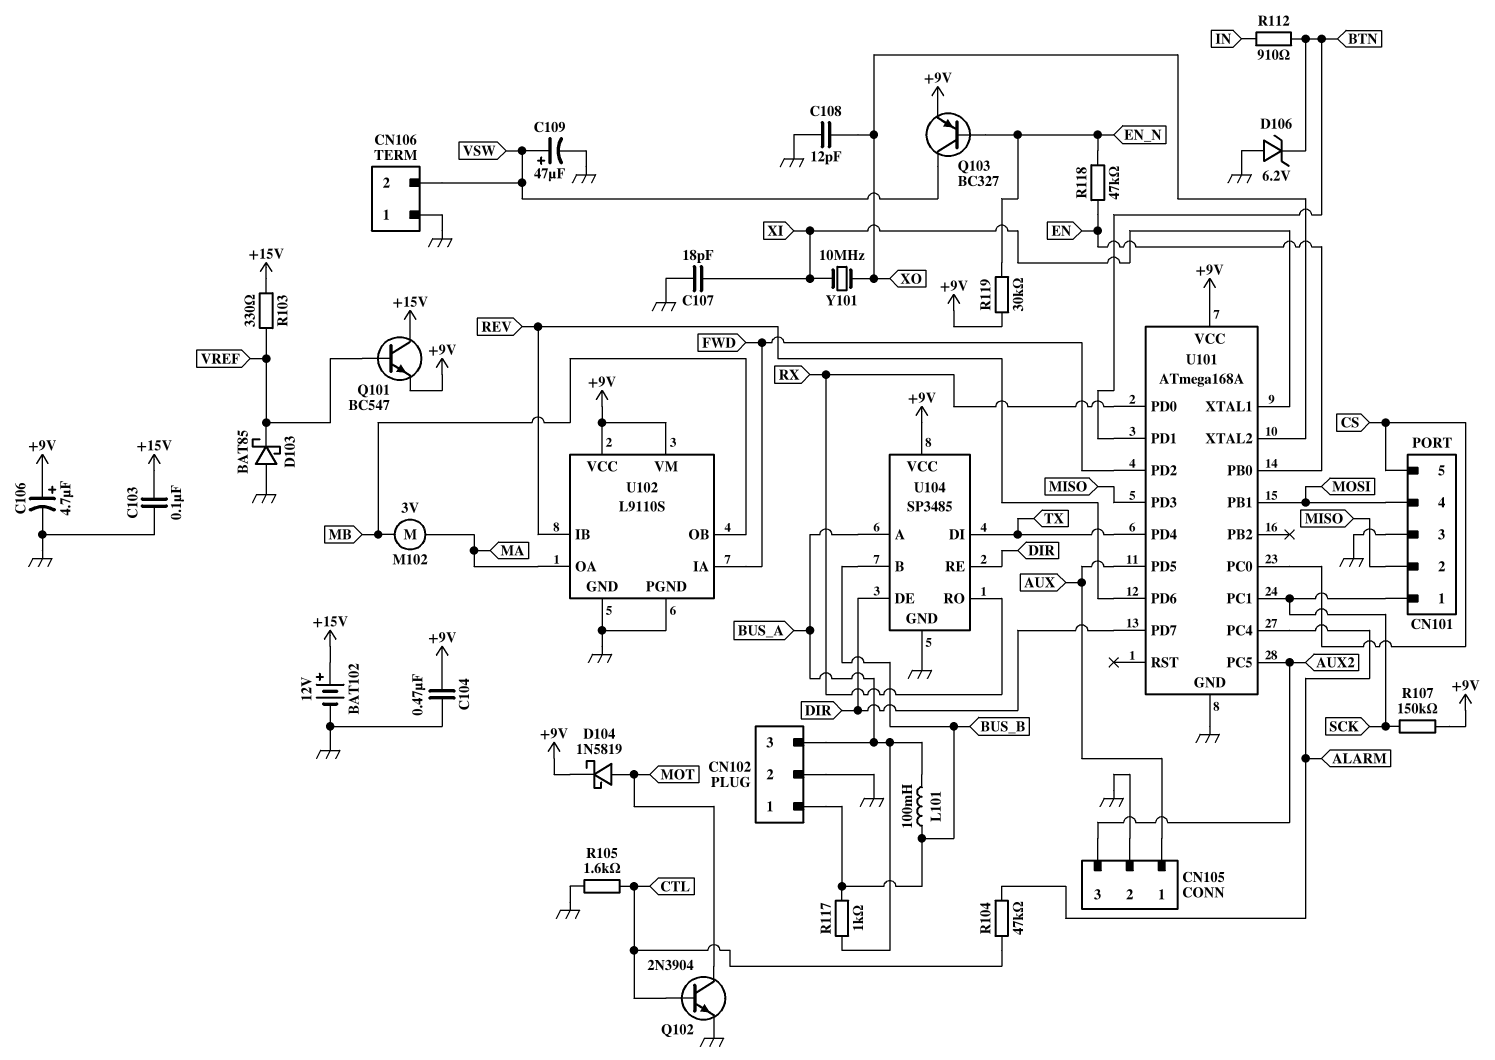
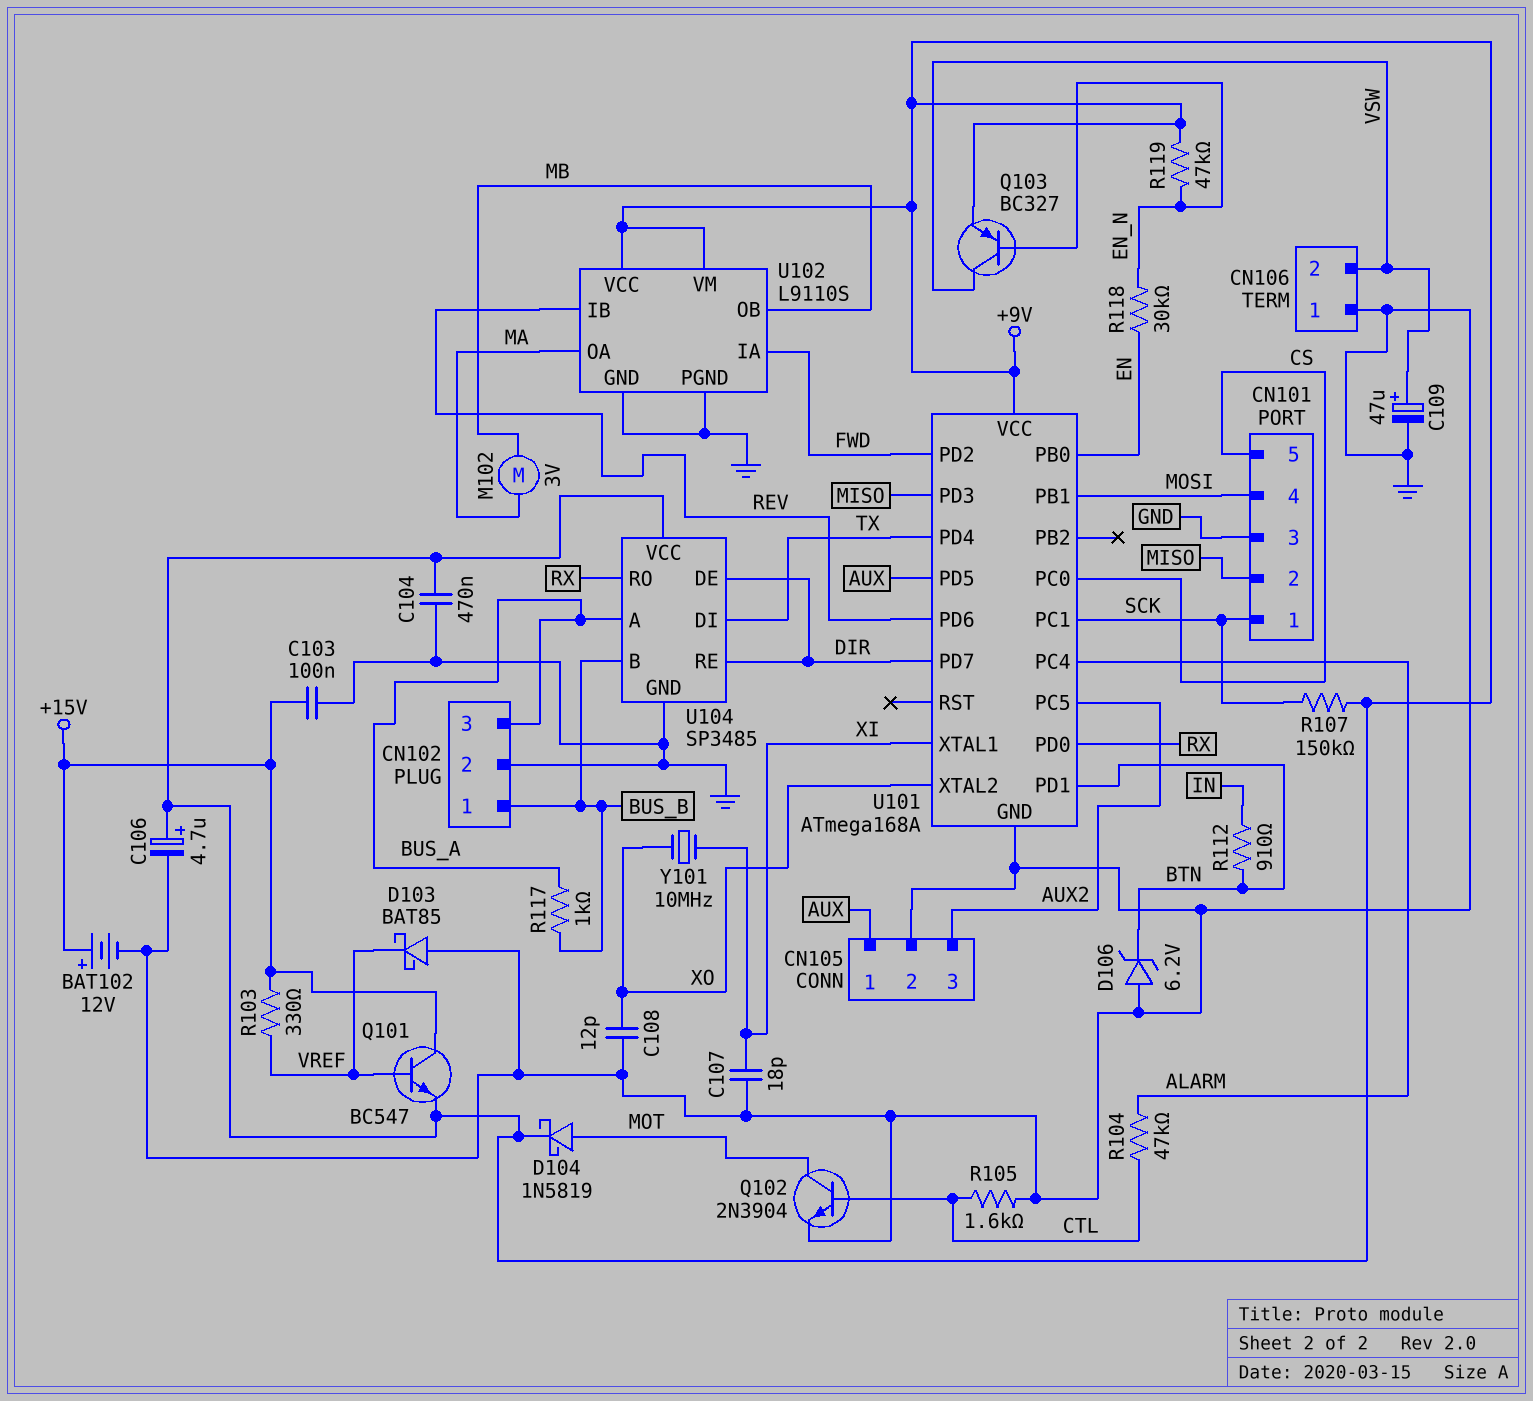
L101: 100mH (BUS_A, BUS_B) -> none
R118: 47k (EN, EN_N) -> 30k (EN, EN_N)
R119: 30k (+9V, EN_N) -> 47k (+9V, EN_N)

